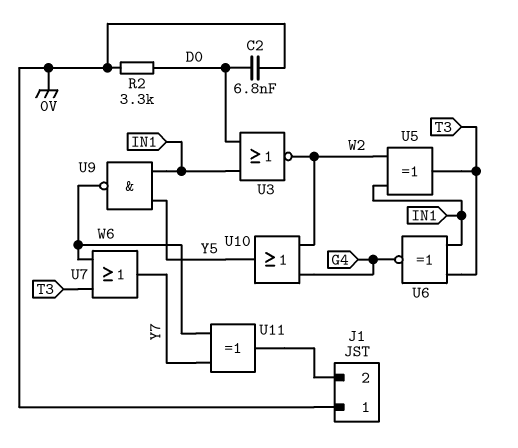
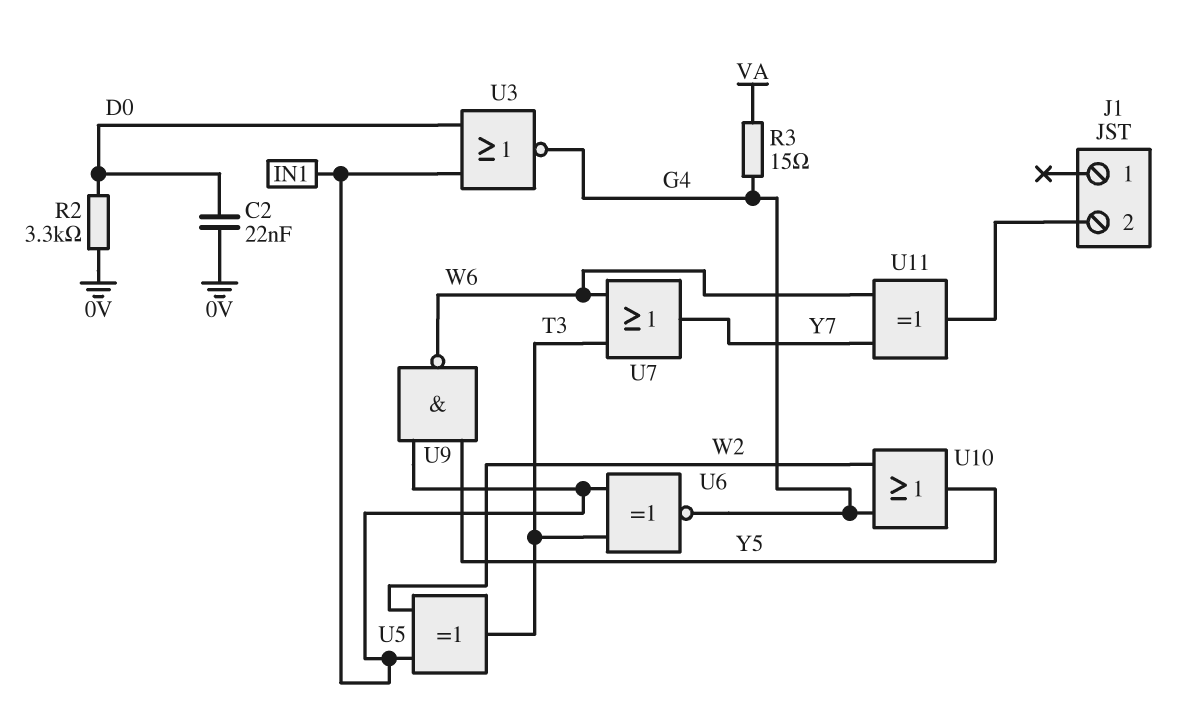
C2: 6.8nF (0V, D0) -> 22nF (0V, D0)
J1 pin 1: 0V -> none
R3: none -> 15 (G4, VA)
U3: NOR (in D0, in IN1, out W2) -> NOR (in D0, in IN1, out G4)

